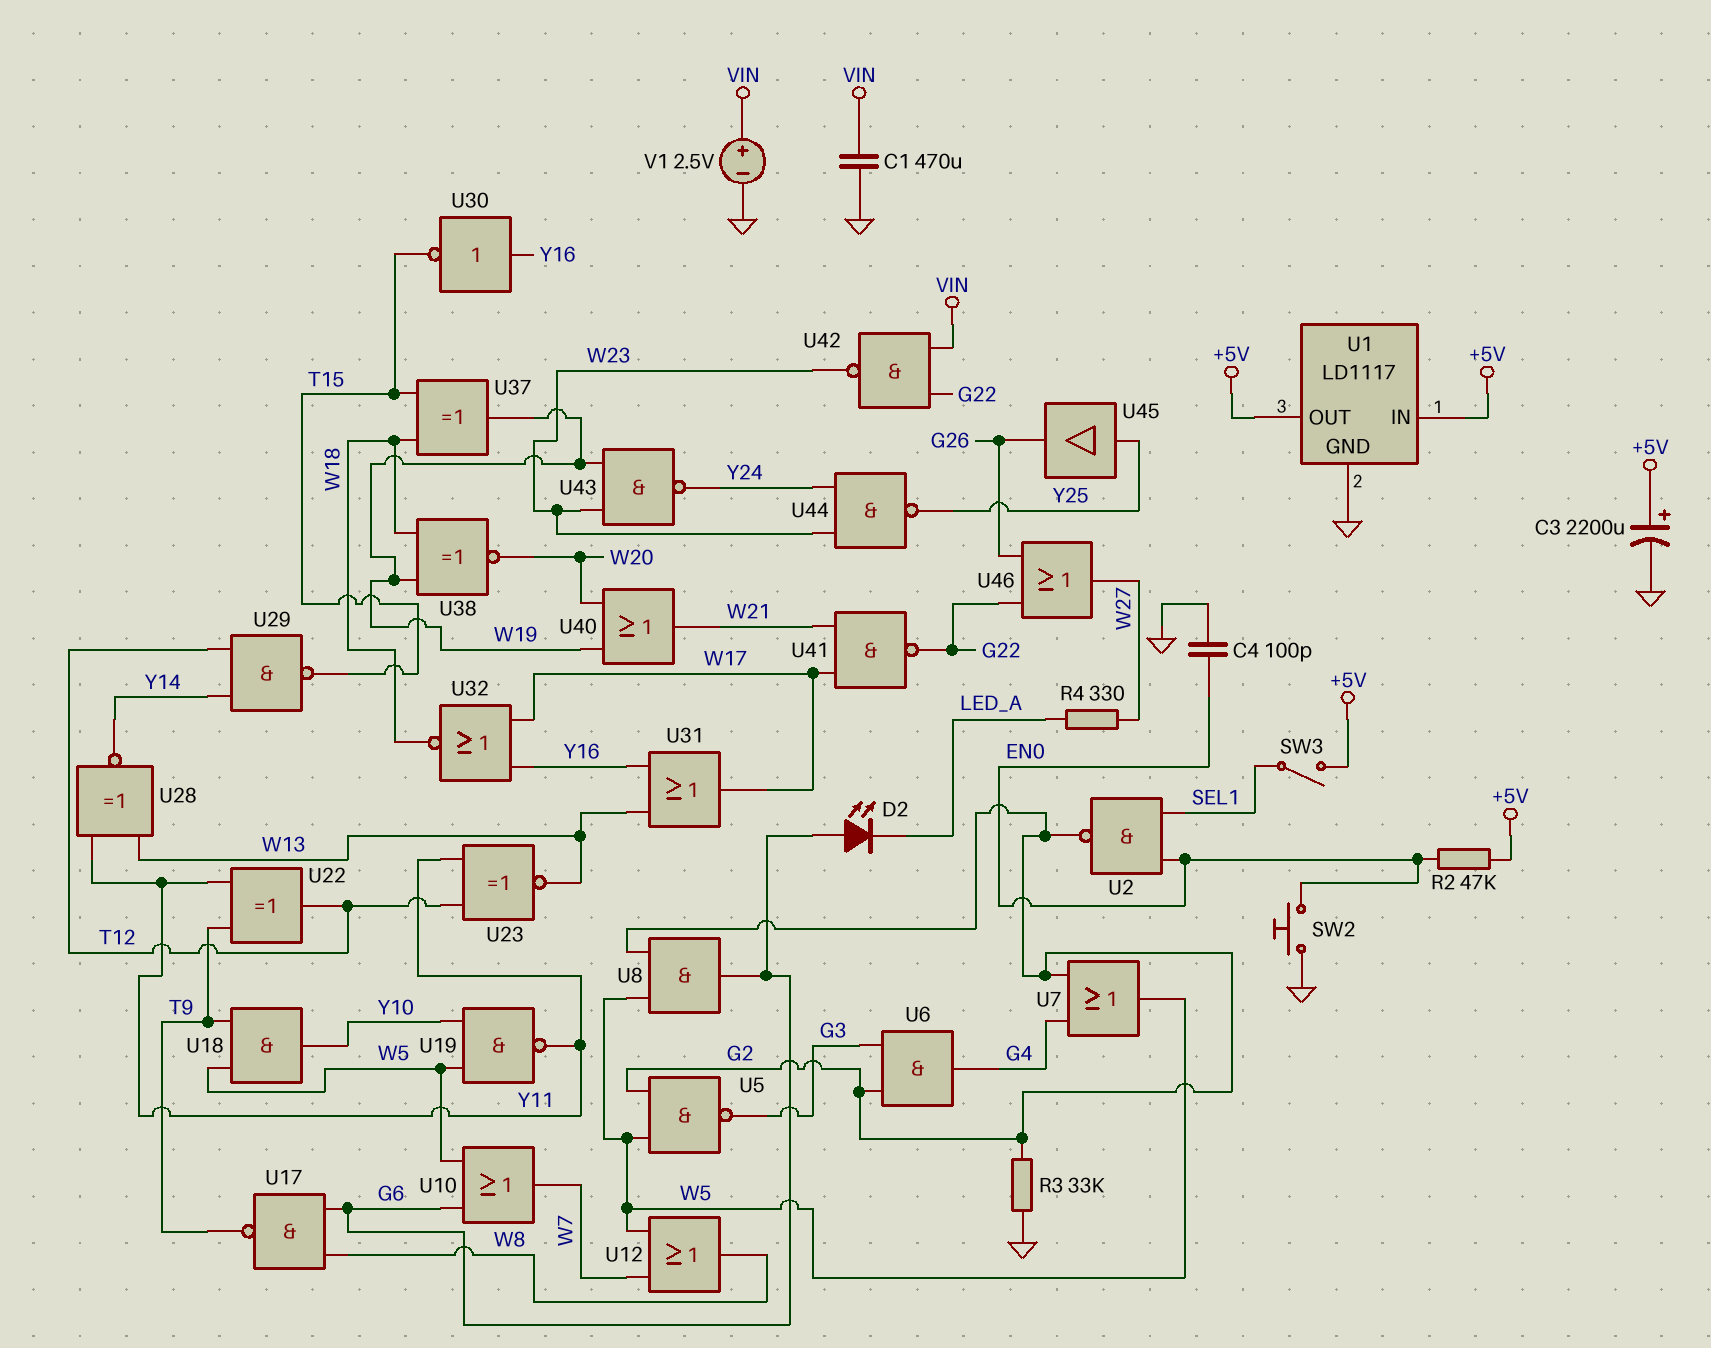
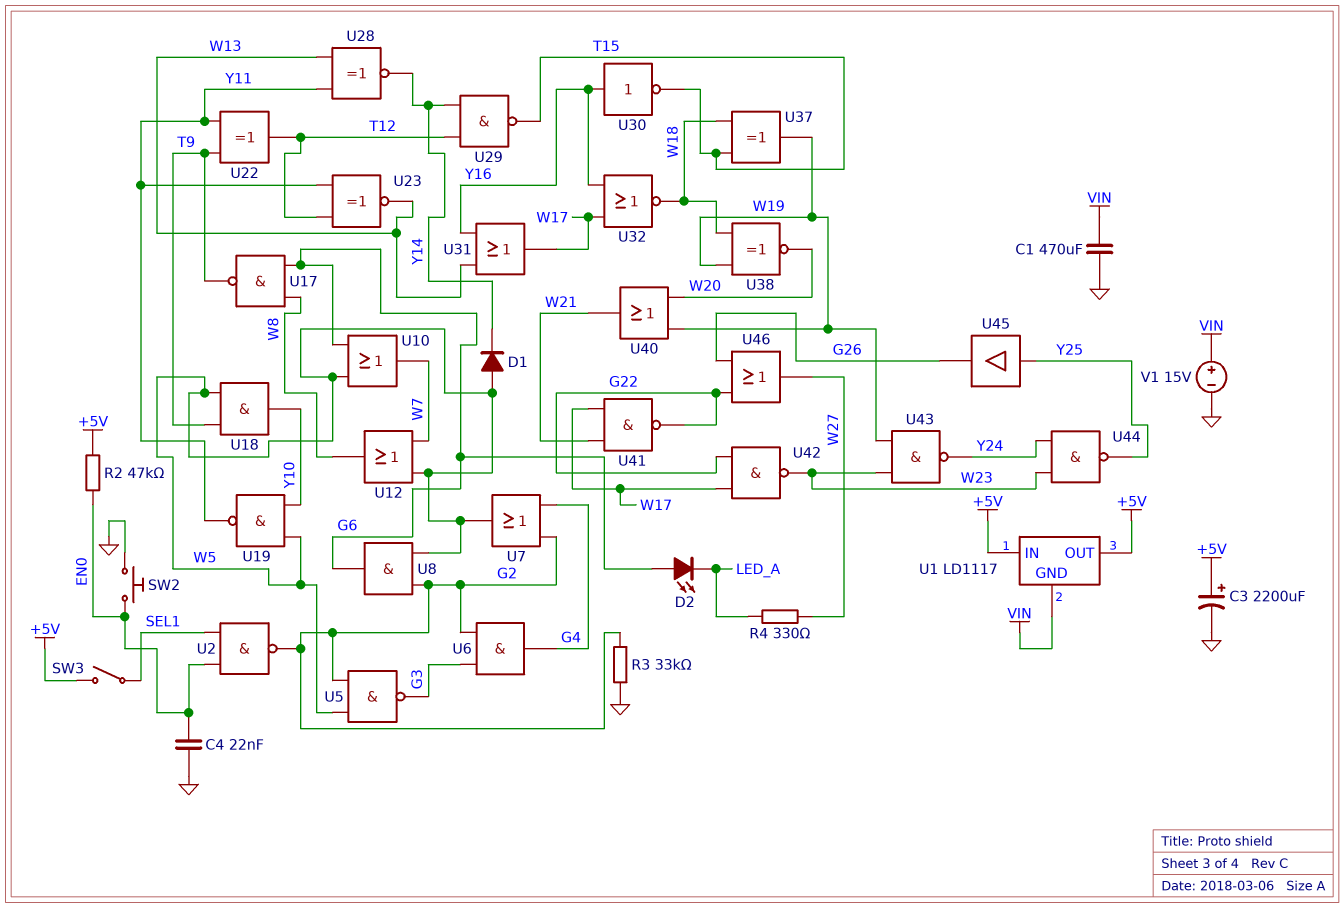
C4: 100pF (EN0, GND) -> 22nF (EN0, GND)
D1: none -> diode (A W5, K Y14)
U1 pin GND: GND -> VIN
U42: NAND (in G22, in VIN, out W23) -> NAND (in G22, in W17, out W23)
V1: 2.5V (plus VIN, minus GND) -> 15V (plus VIN, minus GND)

